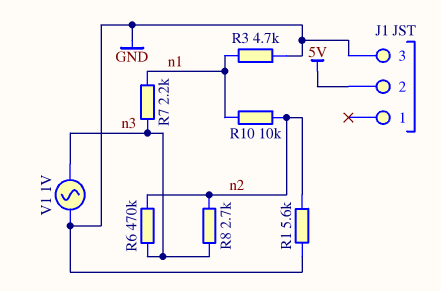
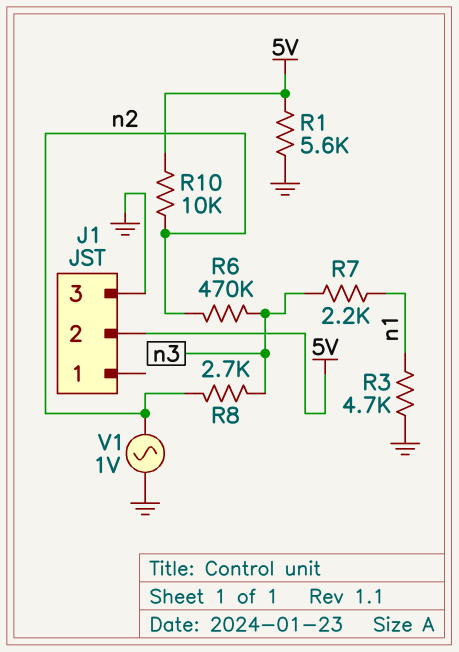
R1: 5.6k (GND, n2) -> 5.6k (5V, GND)
R10: 10k (n1, n2) -> 10k (5V, n2)
V1: AC 1V (GND, n3) -> AC 1V (GND, n2)

